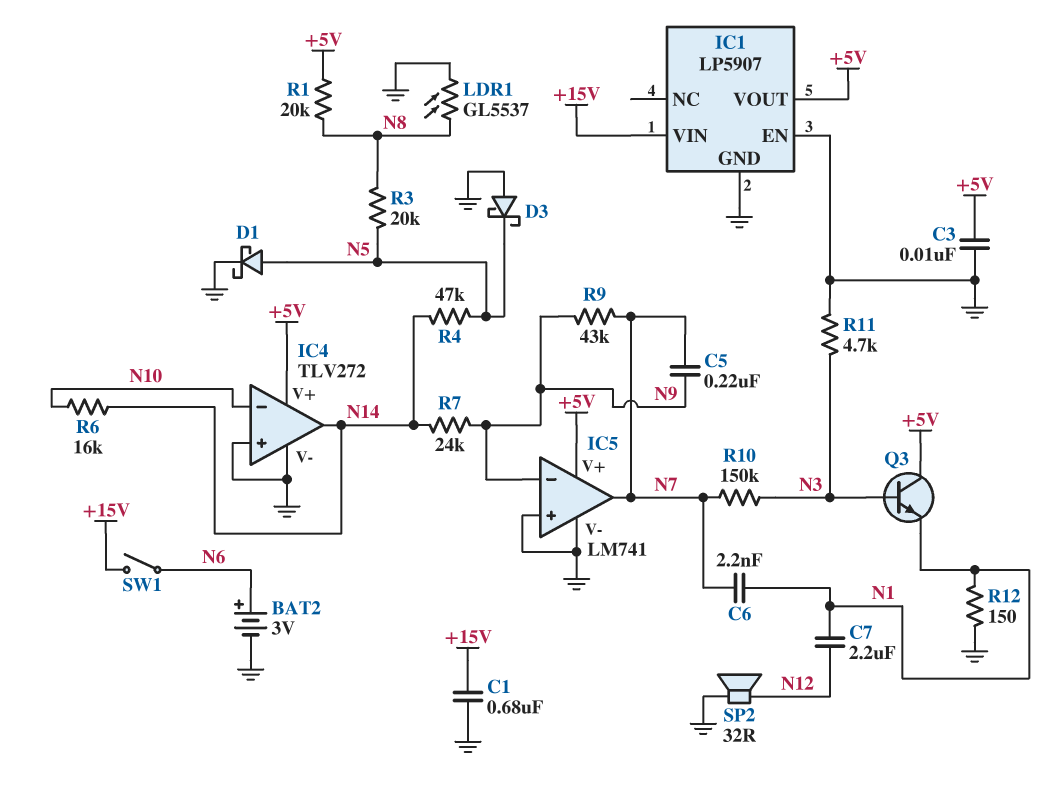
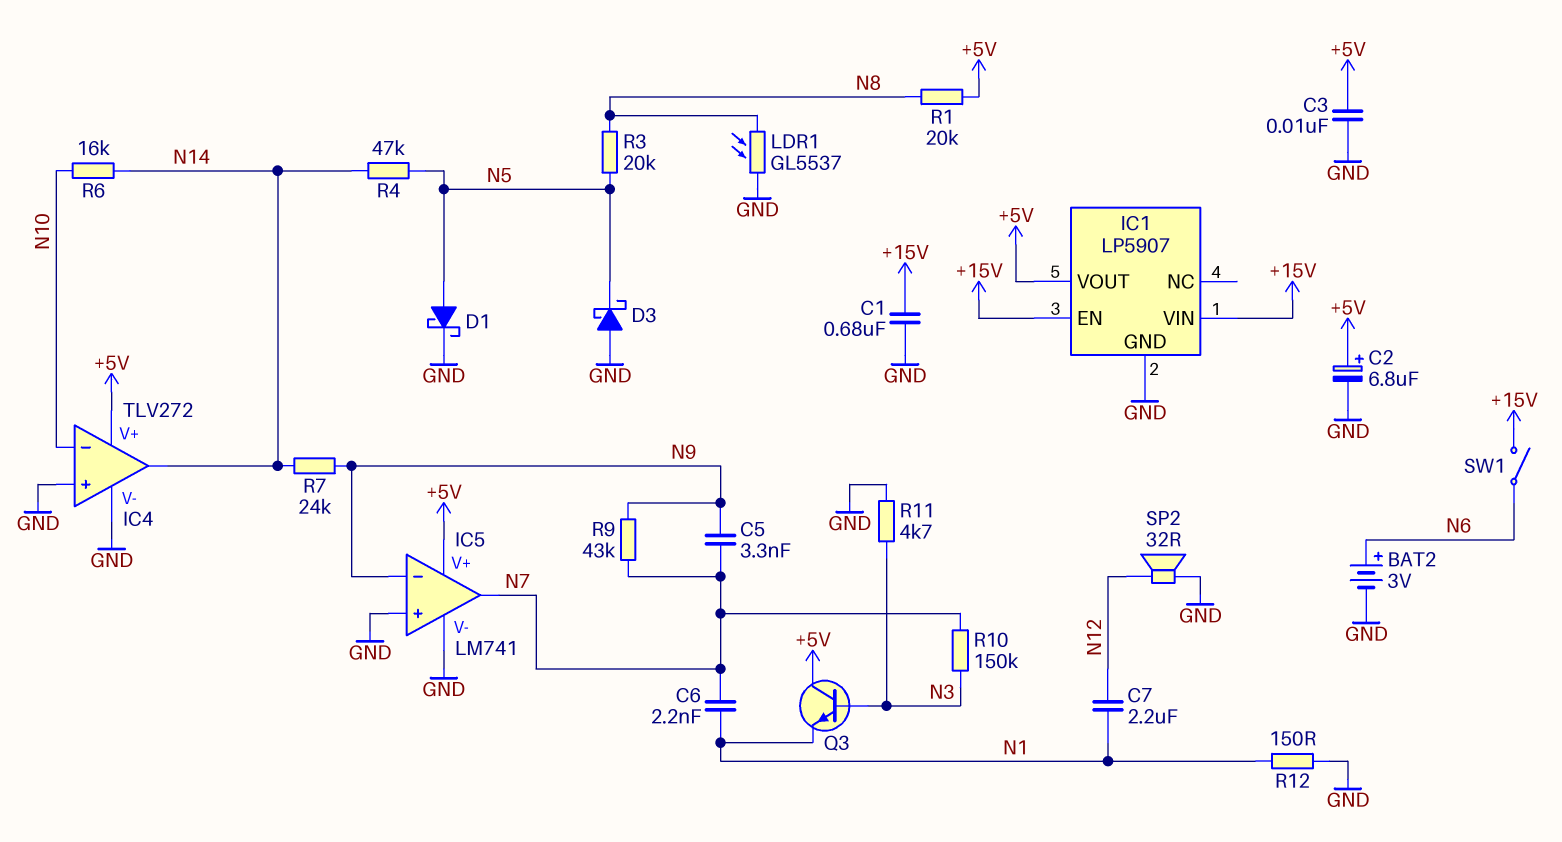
C2: none -> 6.8uF (plus +5V, minus GND)
C5: 220nF (N7, N9) -> 3.3nF (N7, N9)
IC1 pin EN: GND -> +15V

